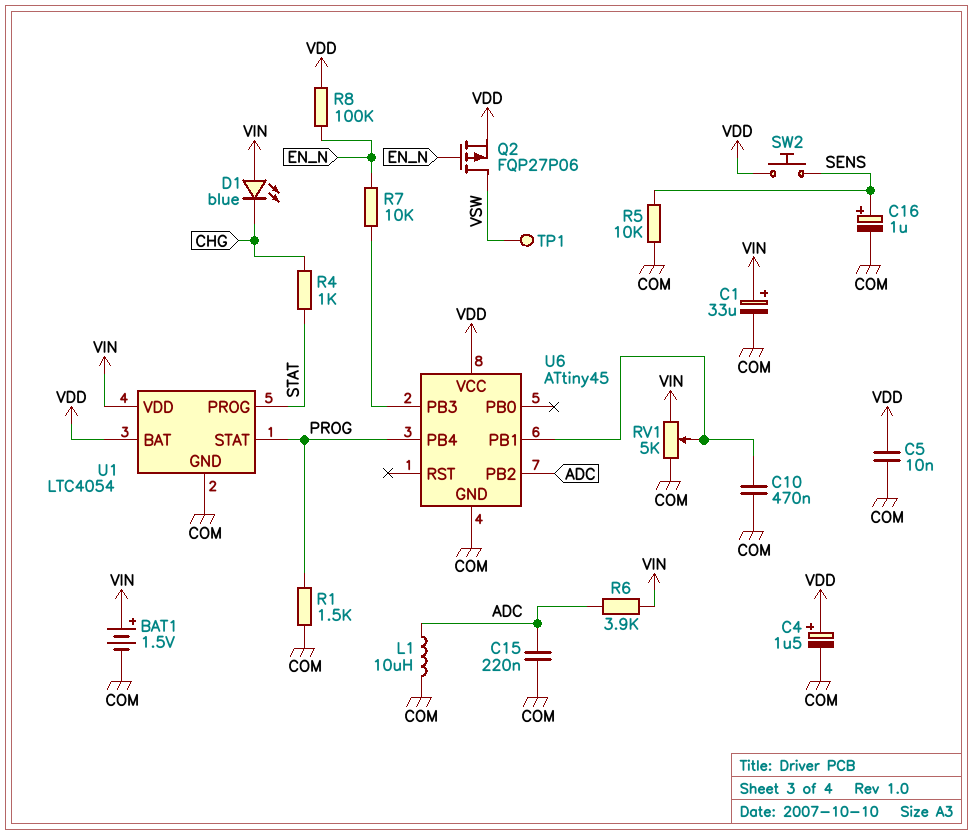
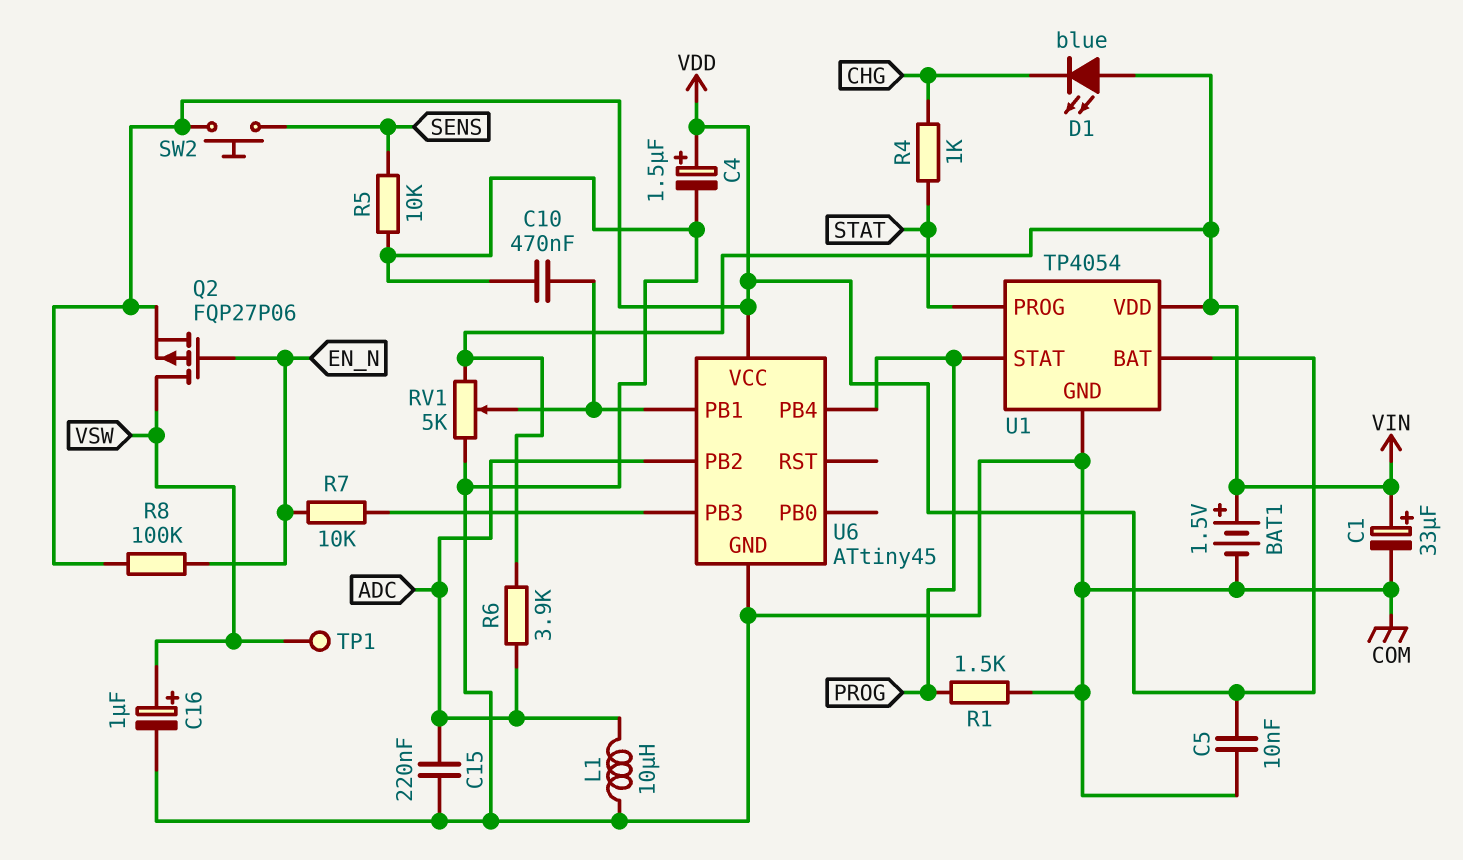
C16: 1uF (plus SENS, minus COM) -> 1uF (plus VSW, minus COM)
U1: LTC4054 -> TP4054

